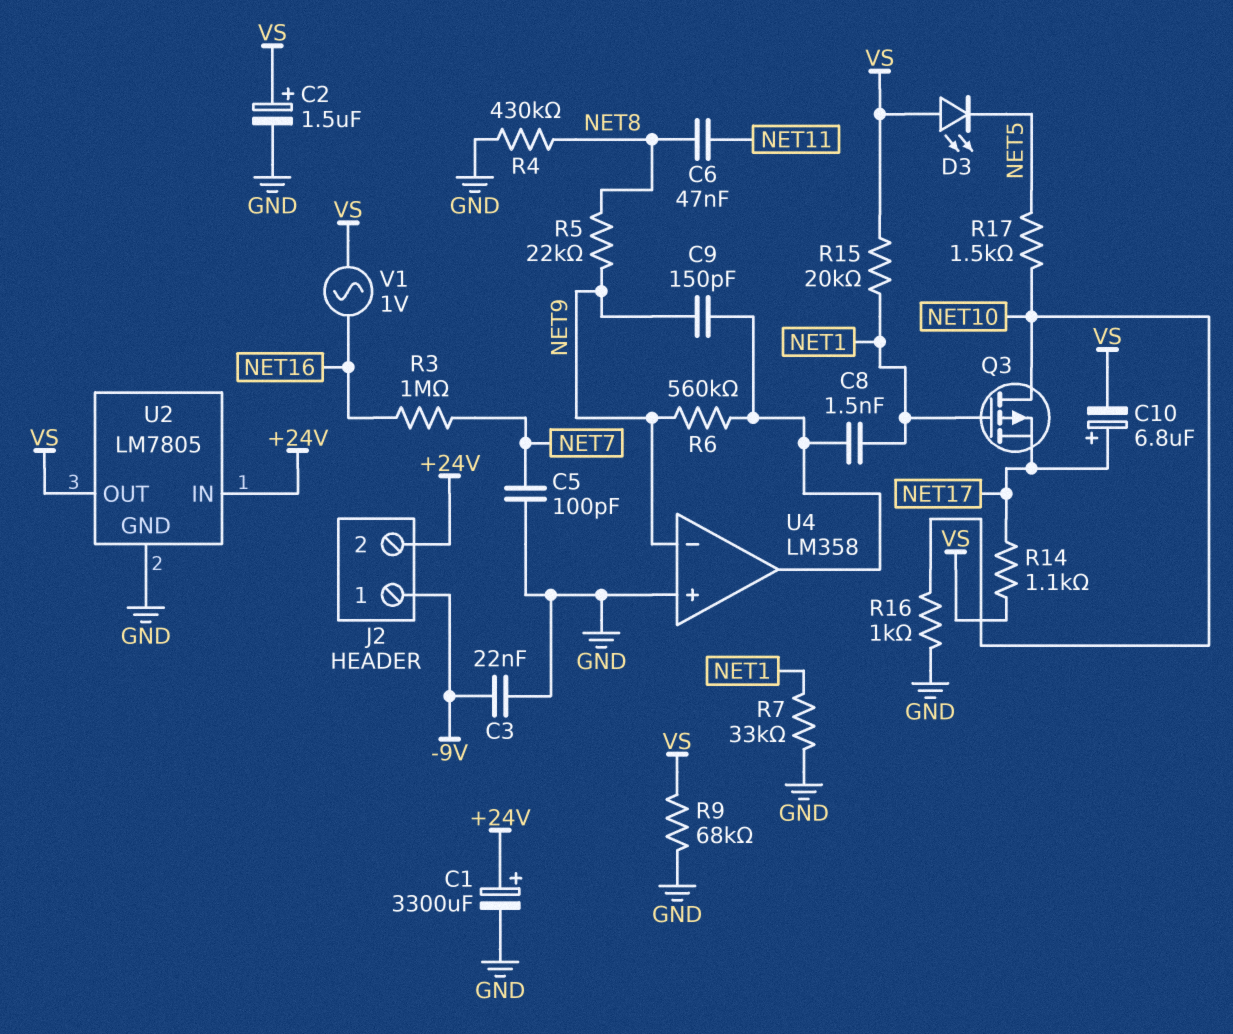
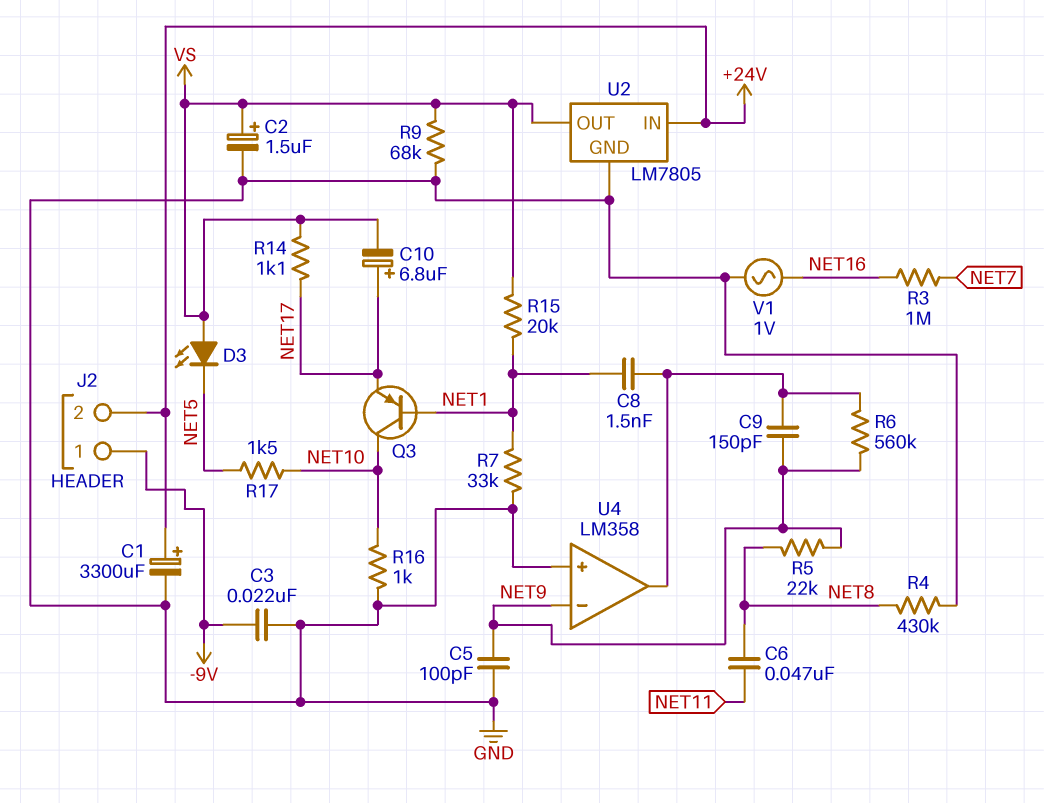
C5: 100pF (GND, NET7) -> 100pF (GND, NET9)
Q3: PMOS (G NET1, D NET10, S NET17) -> PNP (B NET1, C NET10, E NET17)
V1: AC 1V (NET16, VS) -> AC 1V (GND, NET16)

